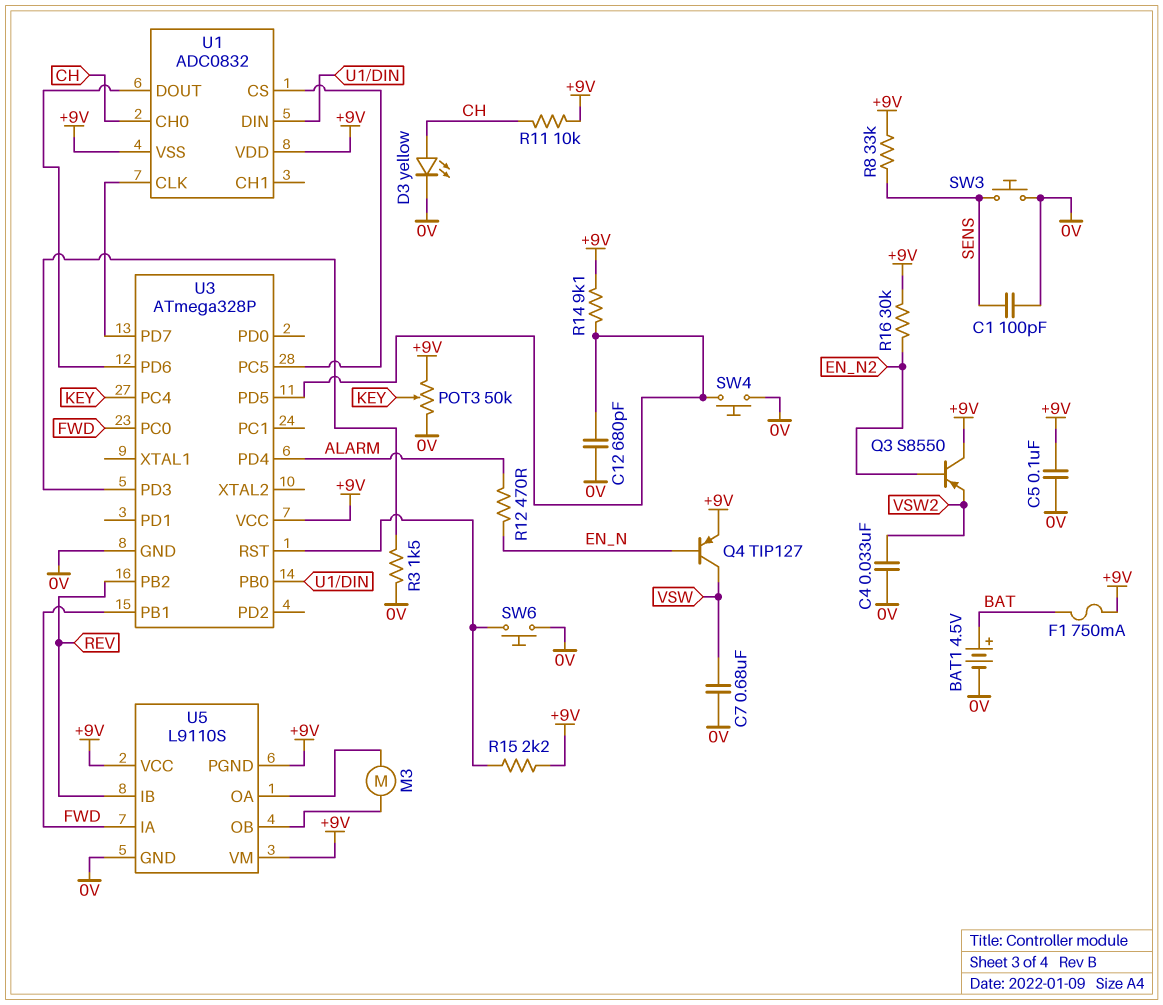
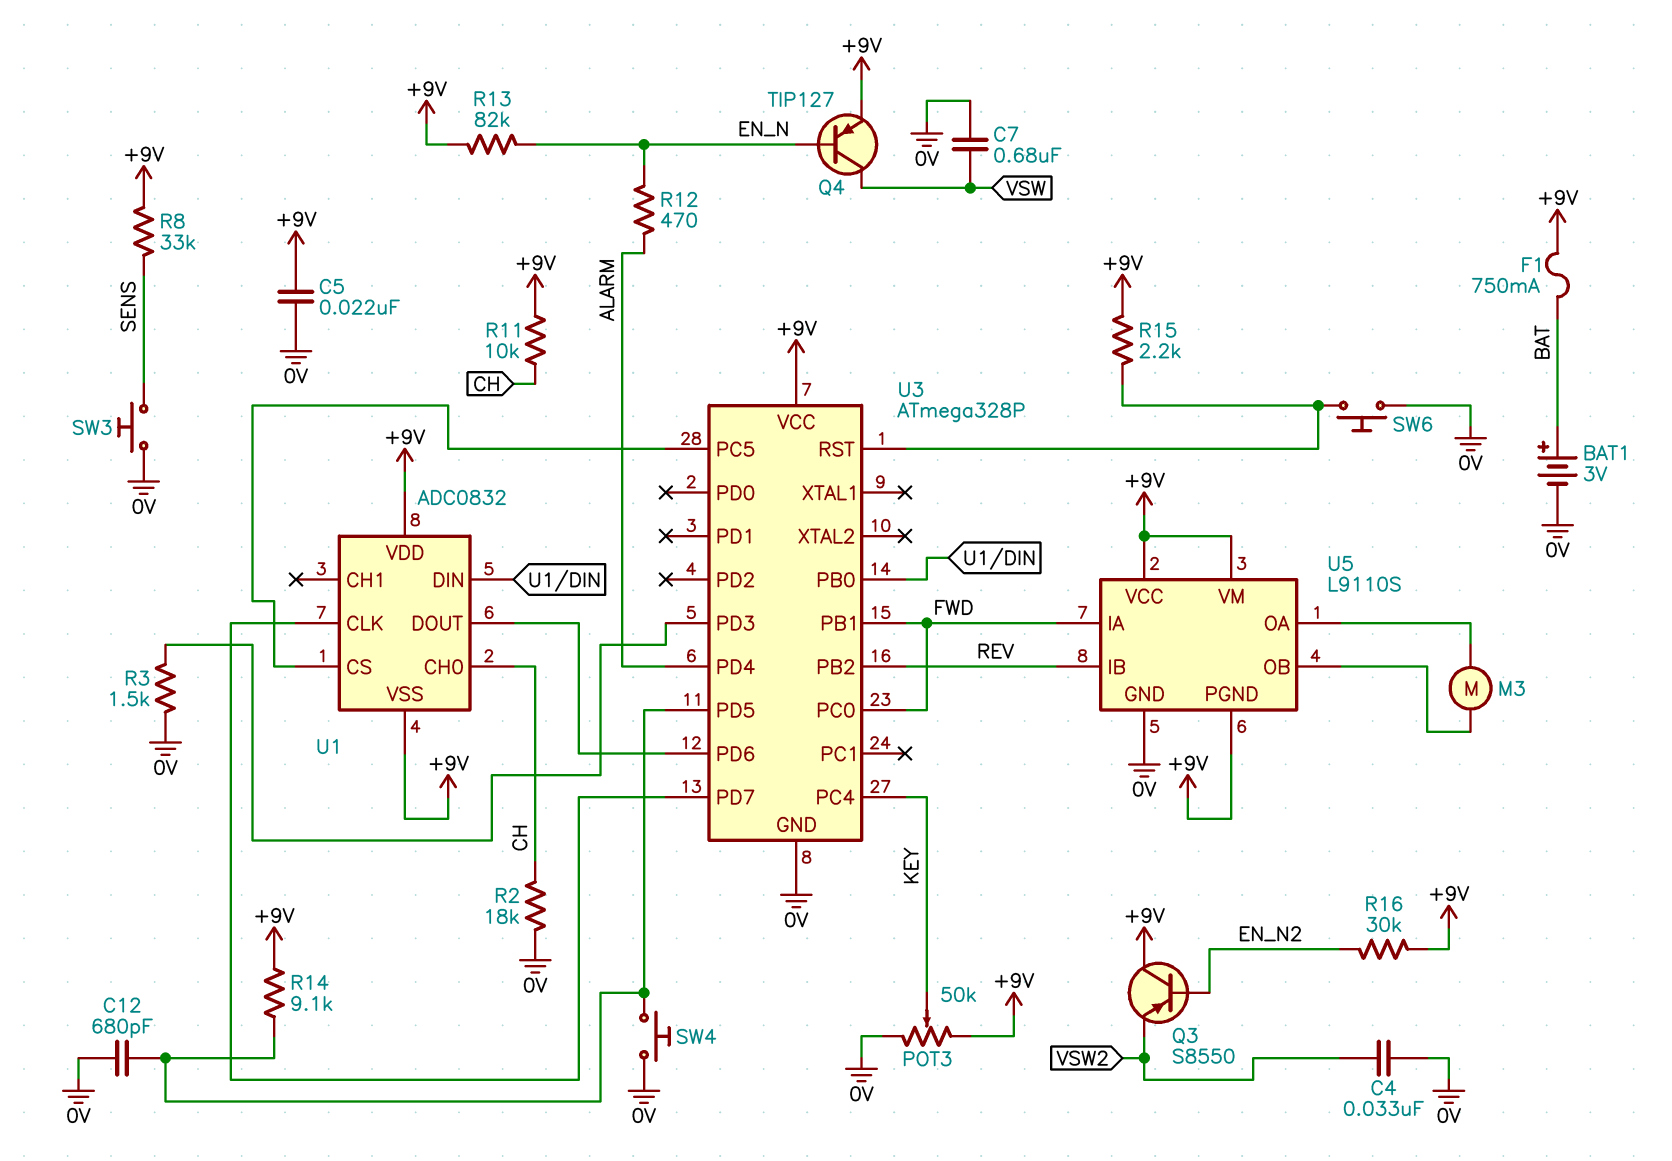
BAT1: 4.5V (plus BAT, minus 0V) -> 3V (plus BAT, minus 0V)
C1: 100pF (0V, SENS) -> none
C5: 100nF (+9V, 0V) -> 22nF (+9V, 0V)
D3: LED yellow (A CH, K 0V) -> none
R2: none -> 18k (0V, CH)
R13: none -> 82k (+9V, EN_N)

